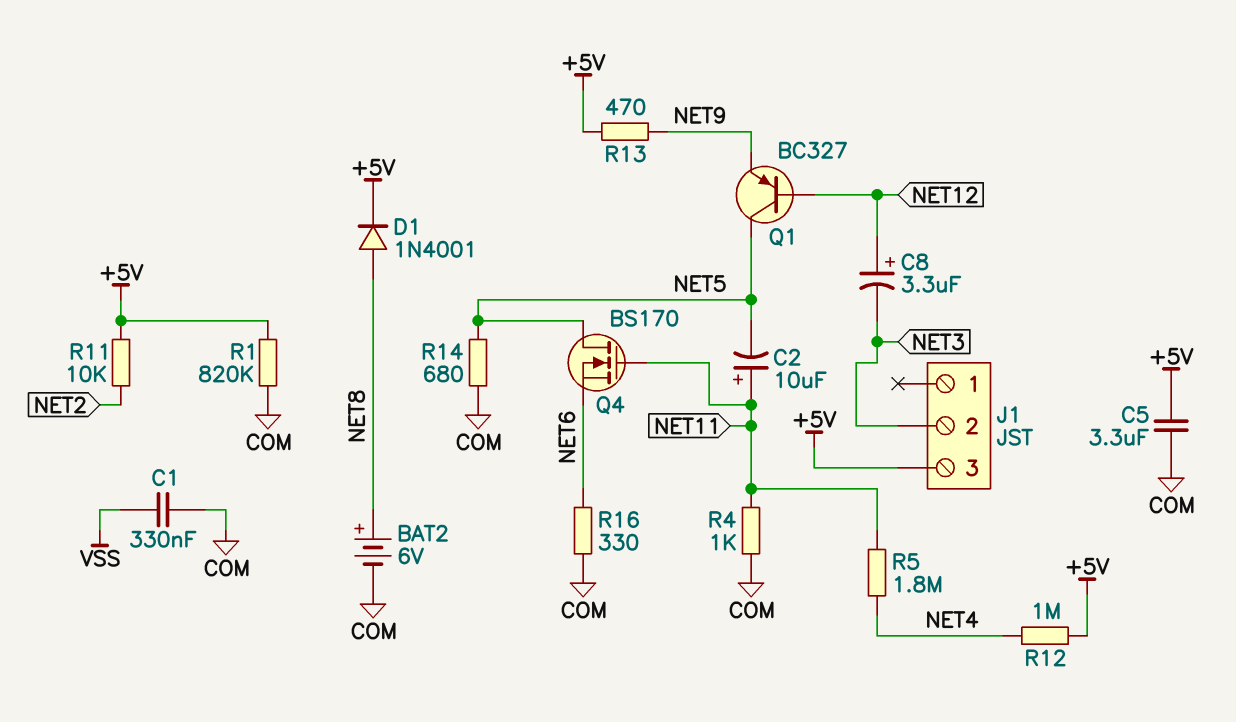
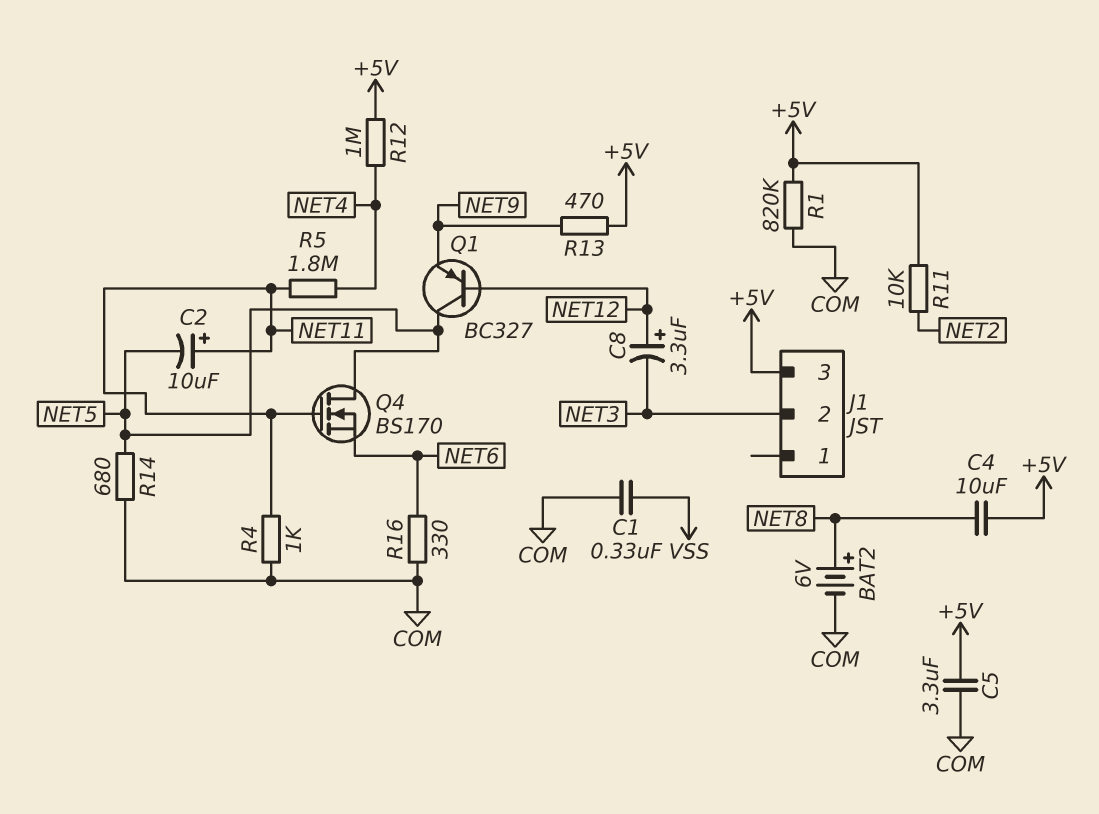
C4: none -> 10uF (+5V, NET8)
D1: diode 1N4001 (A NET8, K +5V) -> none

